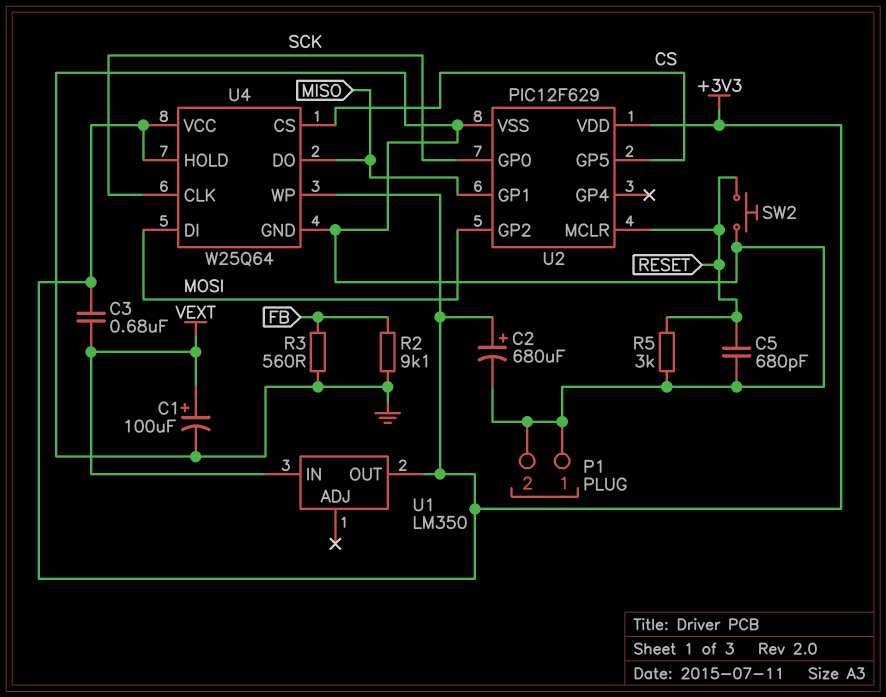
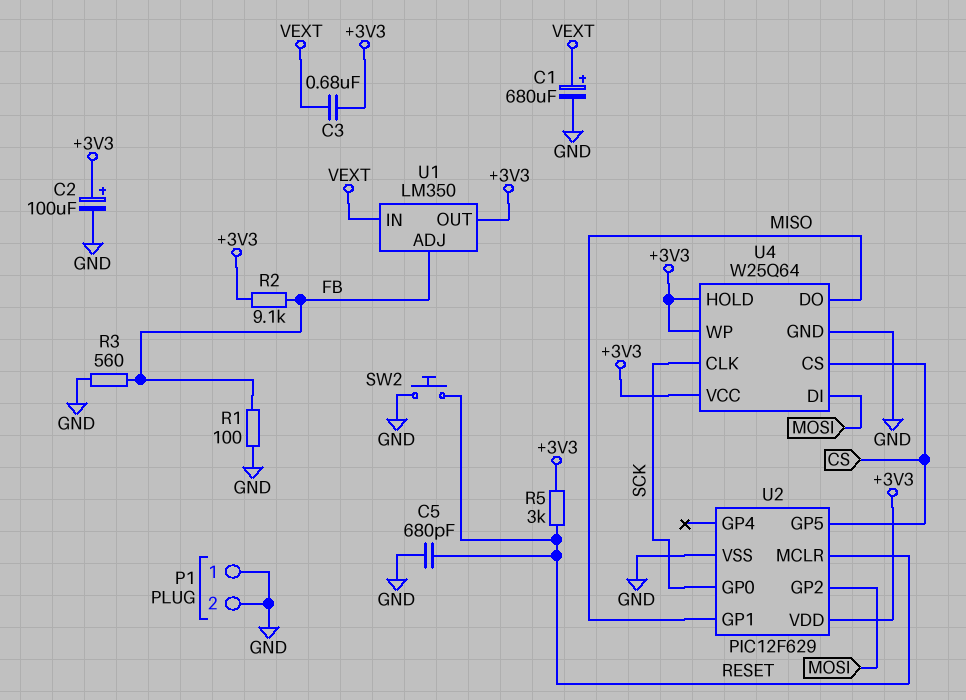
C1: 100uF (plus VEXT, minus GND) -> 680uF (plus VEXT, minus GND)
C2: 680uF (plus +3V3, minus GND) -> 100uF (plus +3V3, minus GND)
R1: none -> 100 (FB, GND)
R2: 9.1k (FB, GND) -> 9.1k (+3V3, FB)
R5: 3k (GND, RESET) -> 3k (+3V3, RESET)
U1 pin ADJ: none -> FB

